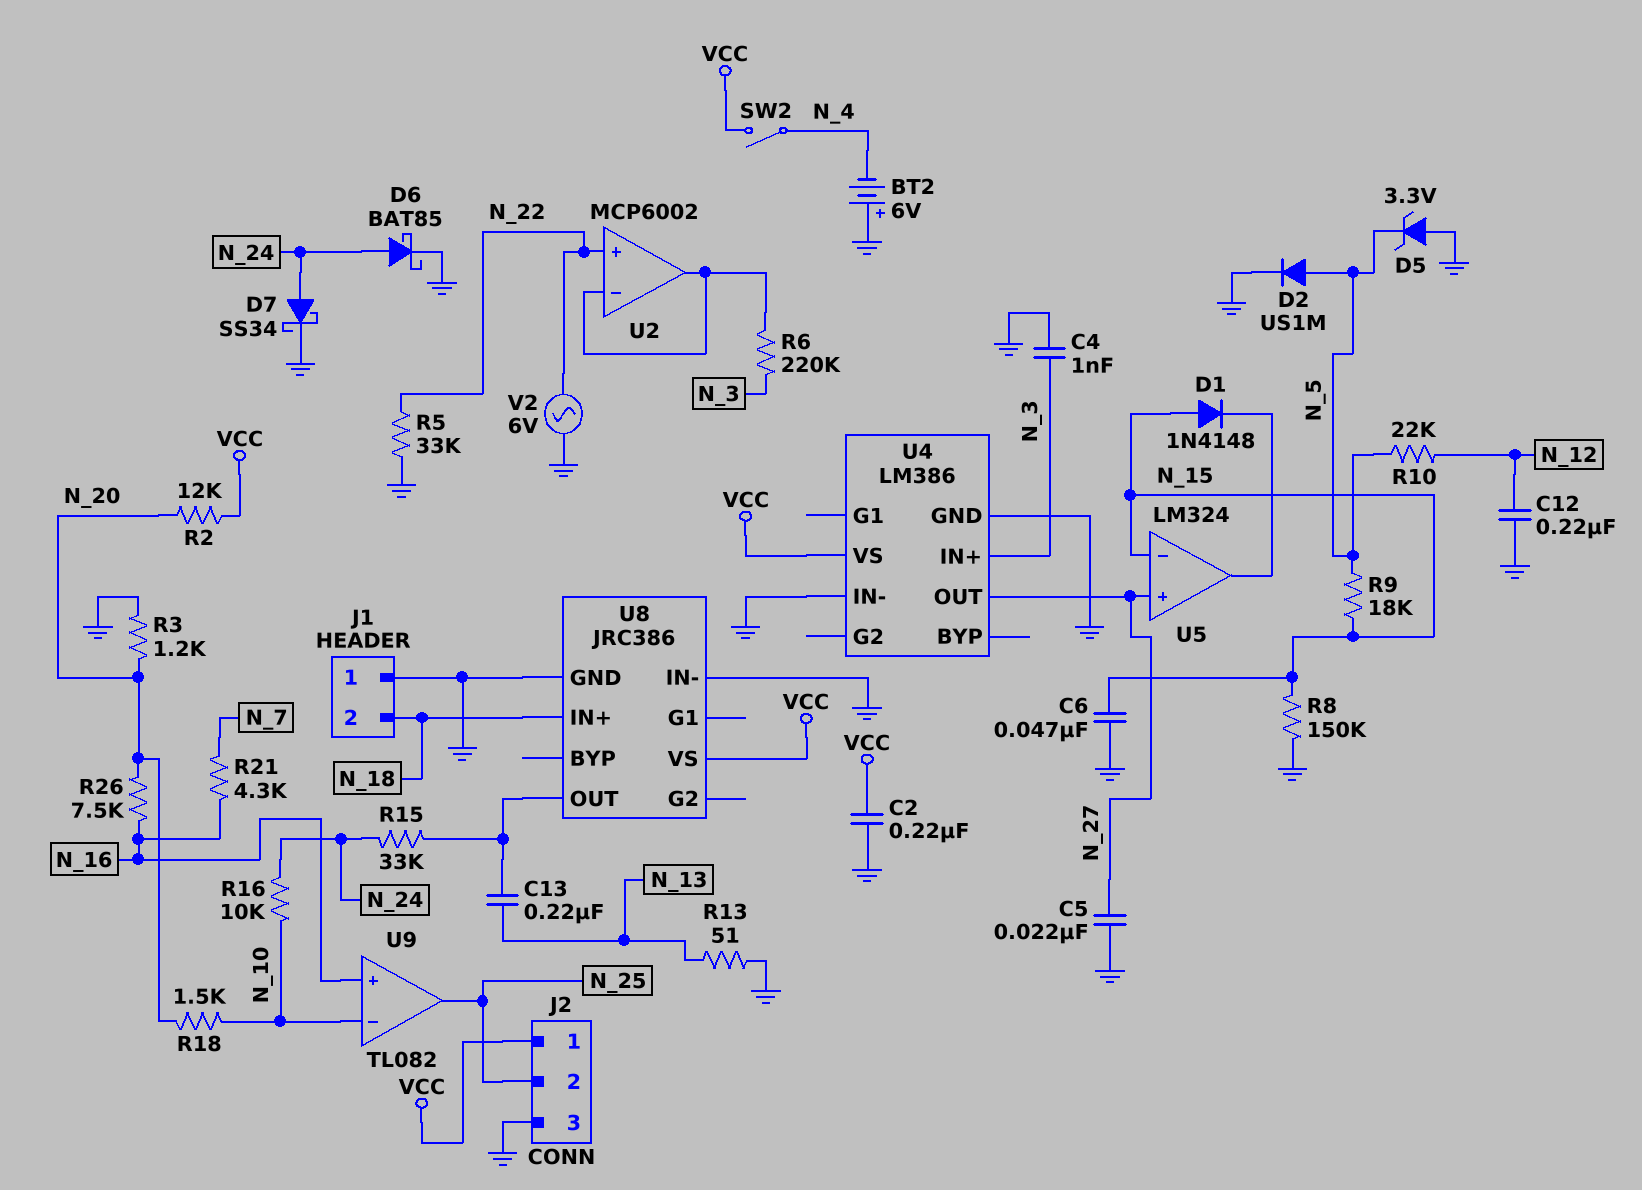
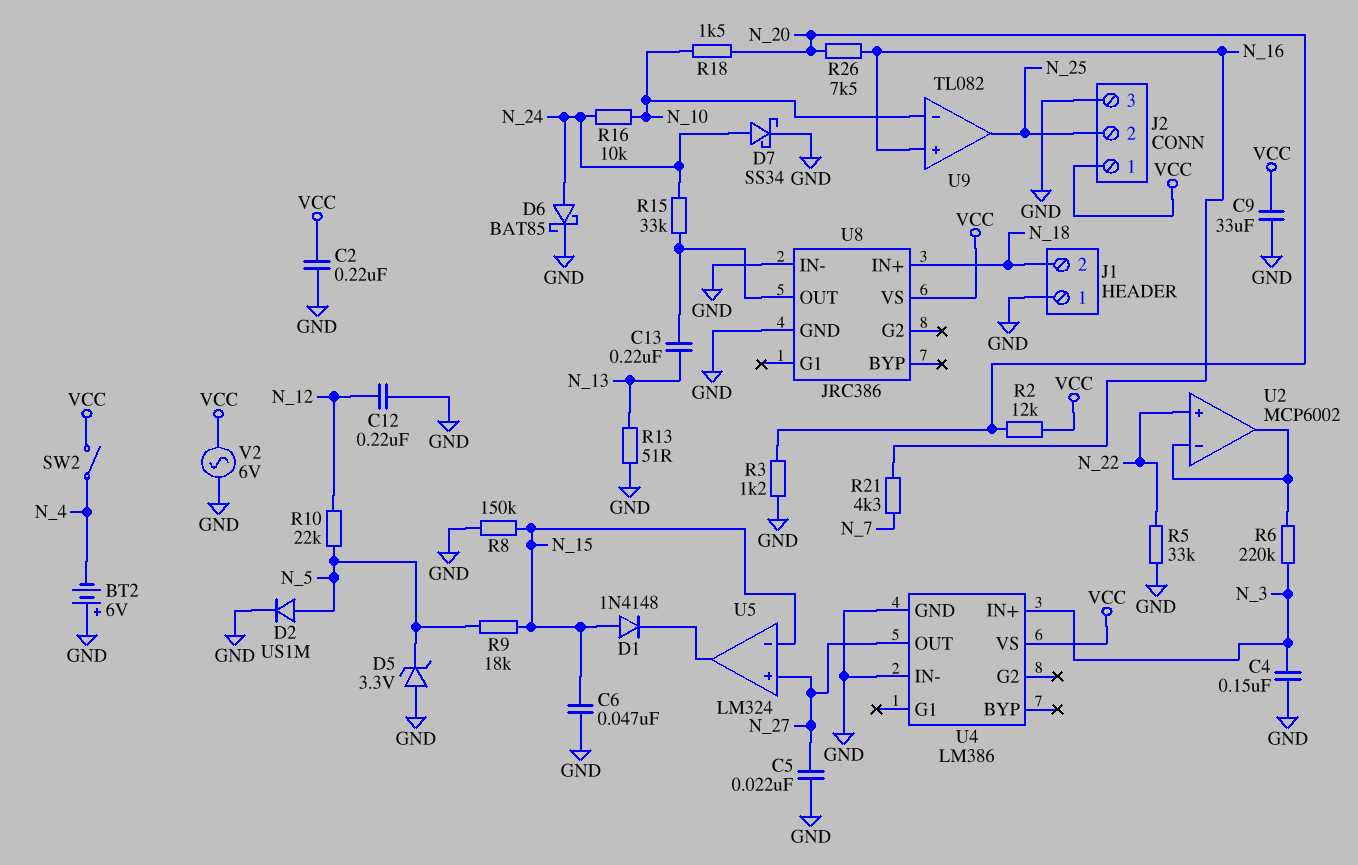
C4: 1nF (GND, N_3) -> 150nF (GND, N_3)
C9: none -> 33uF (GND, VCC)
V2: AC 6V (GND, N_22) -> AC 6V (GND, VCC)

